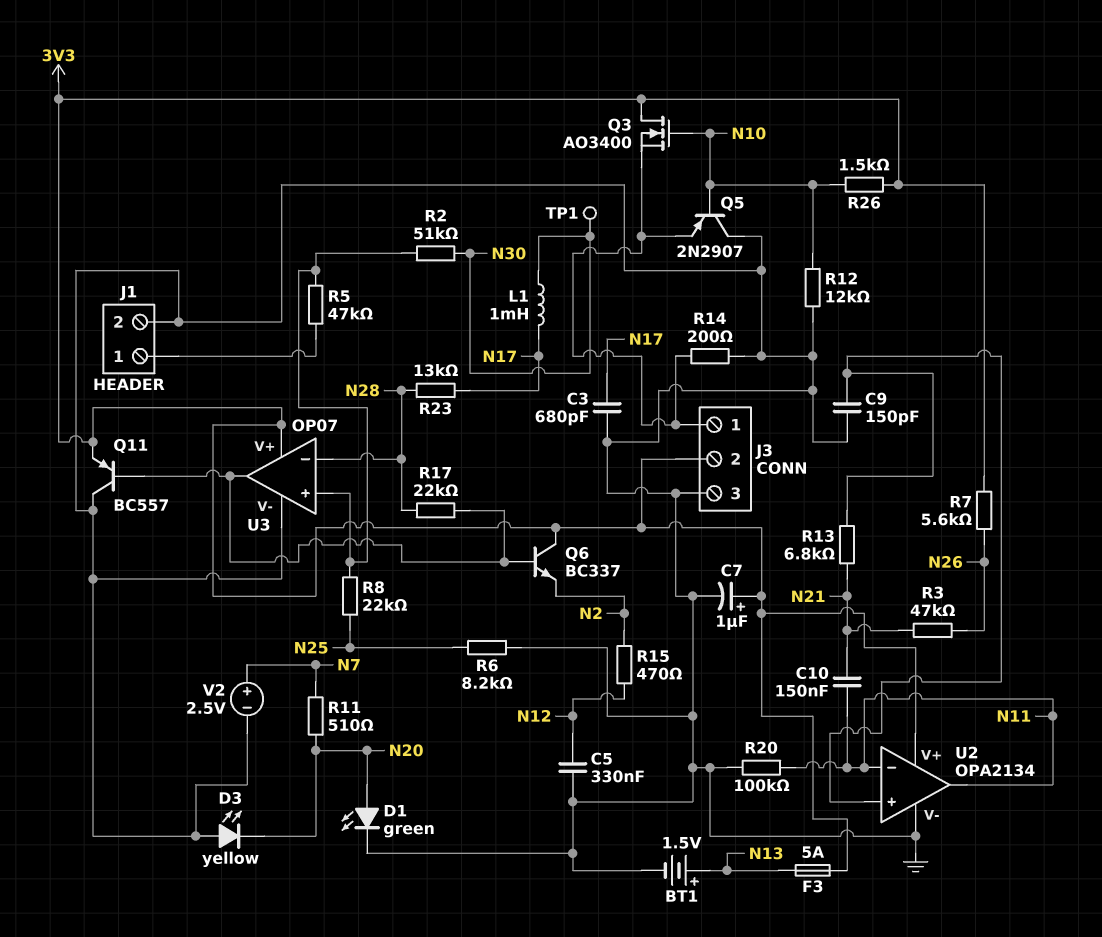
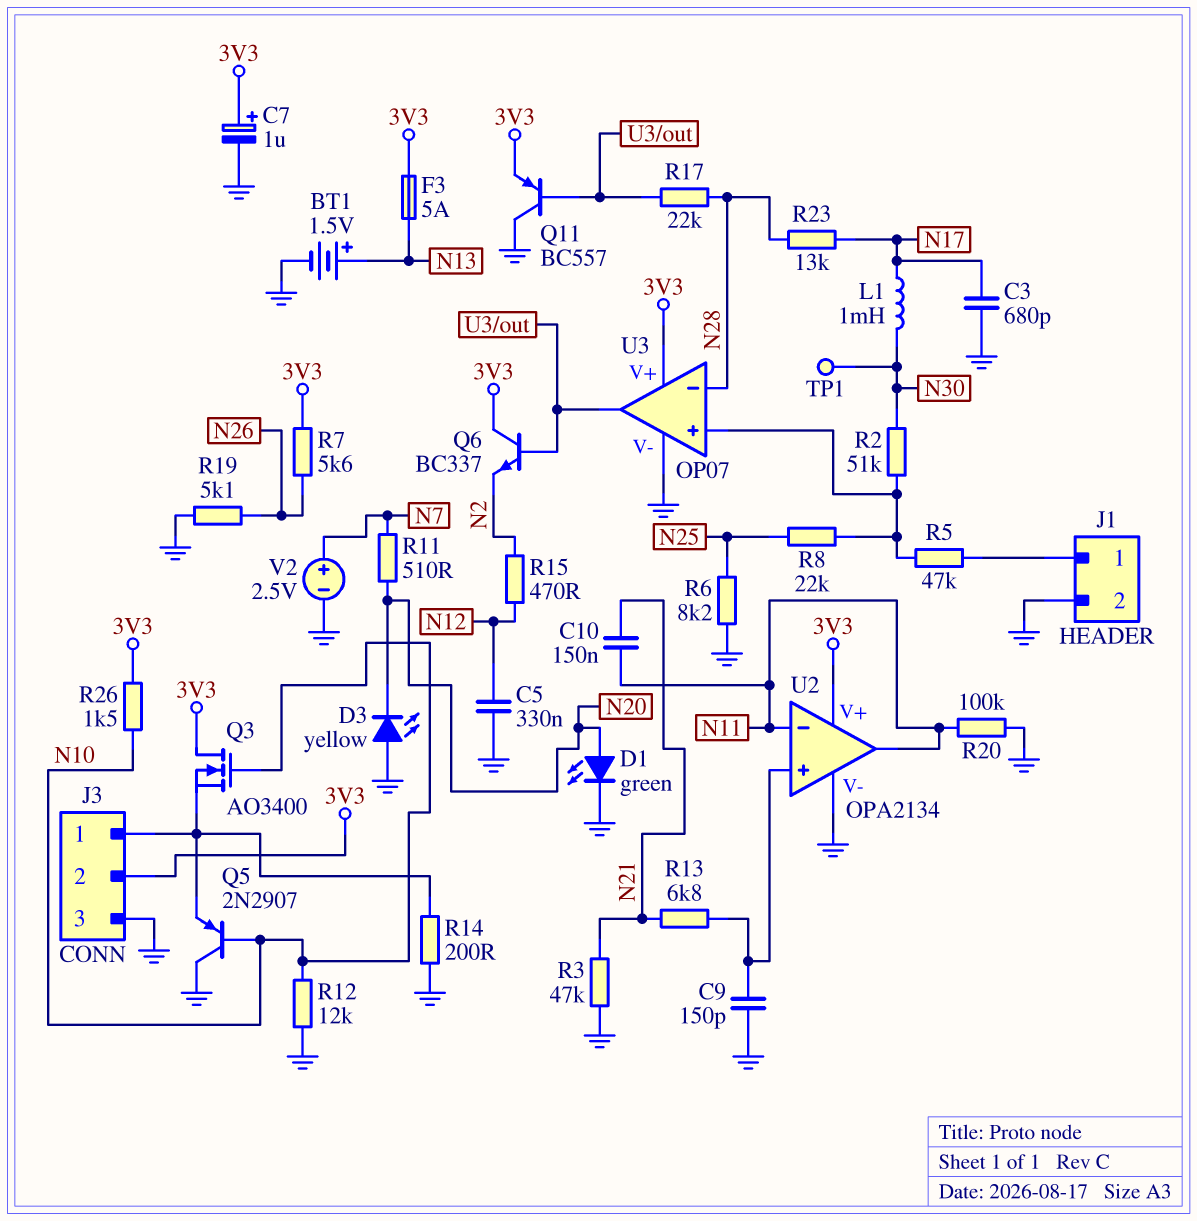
R3: 47k (N21, N26) -> 47k (GND, N21)
R19: none -> 5.1k (GND, N26)

